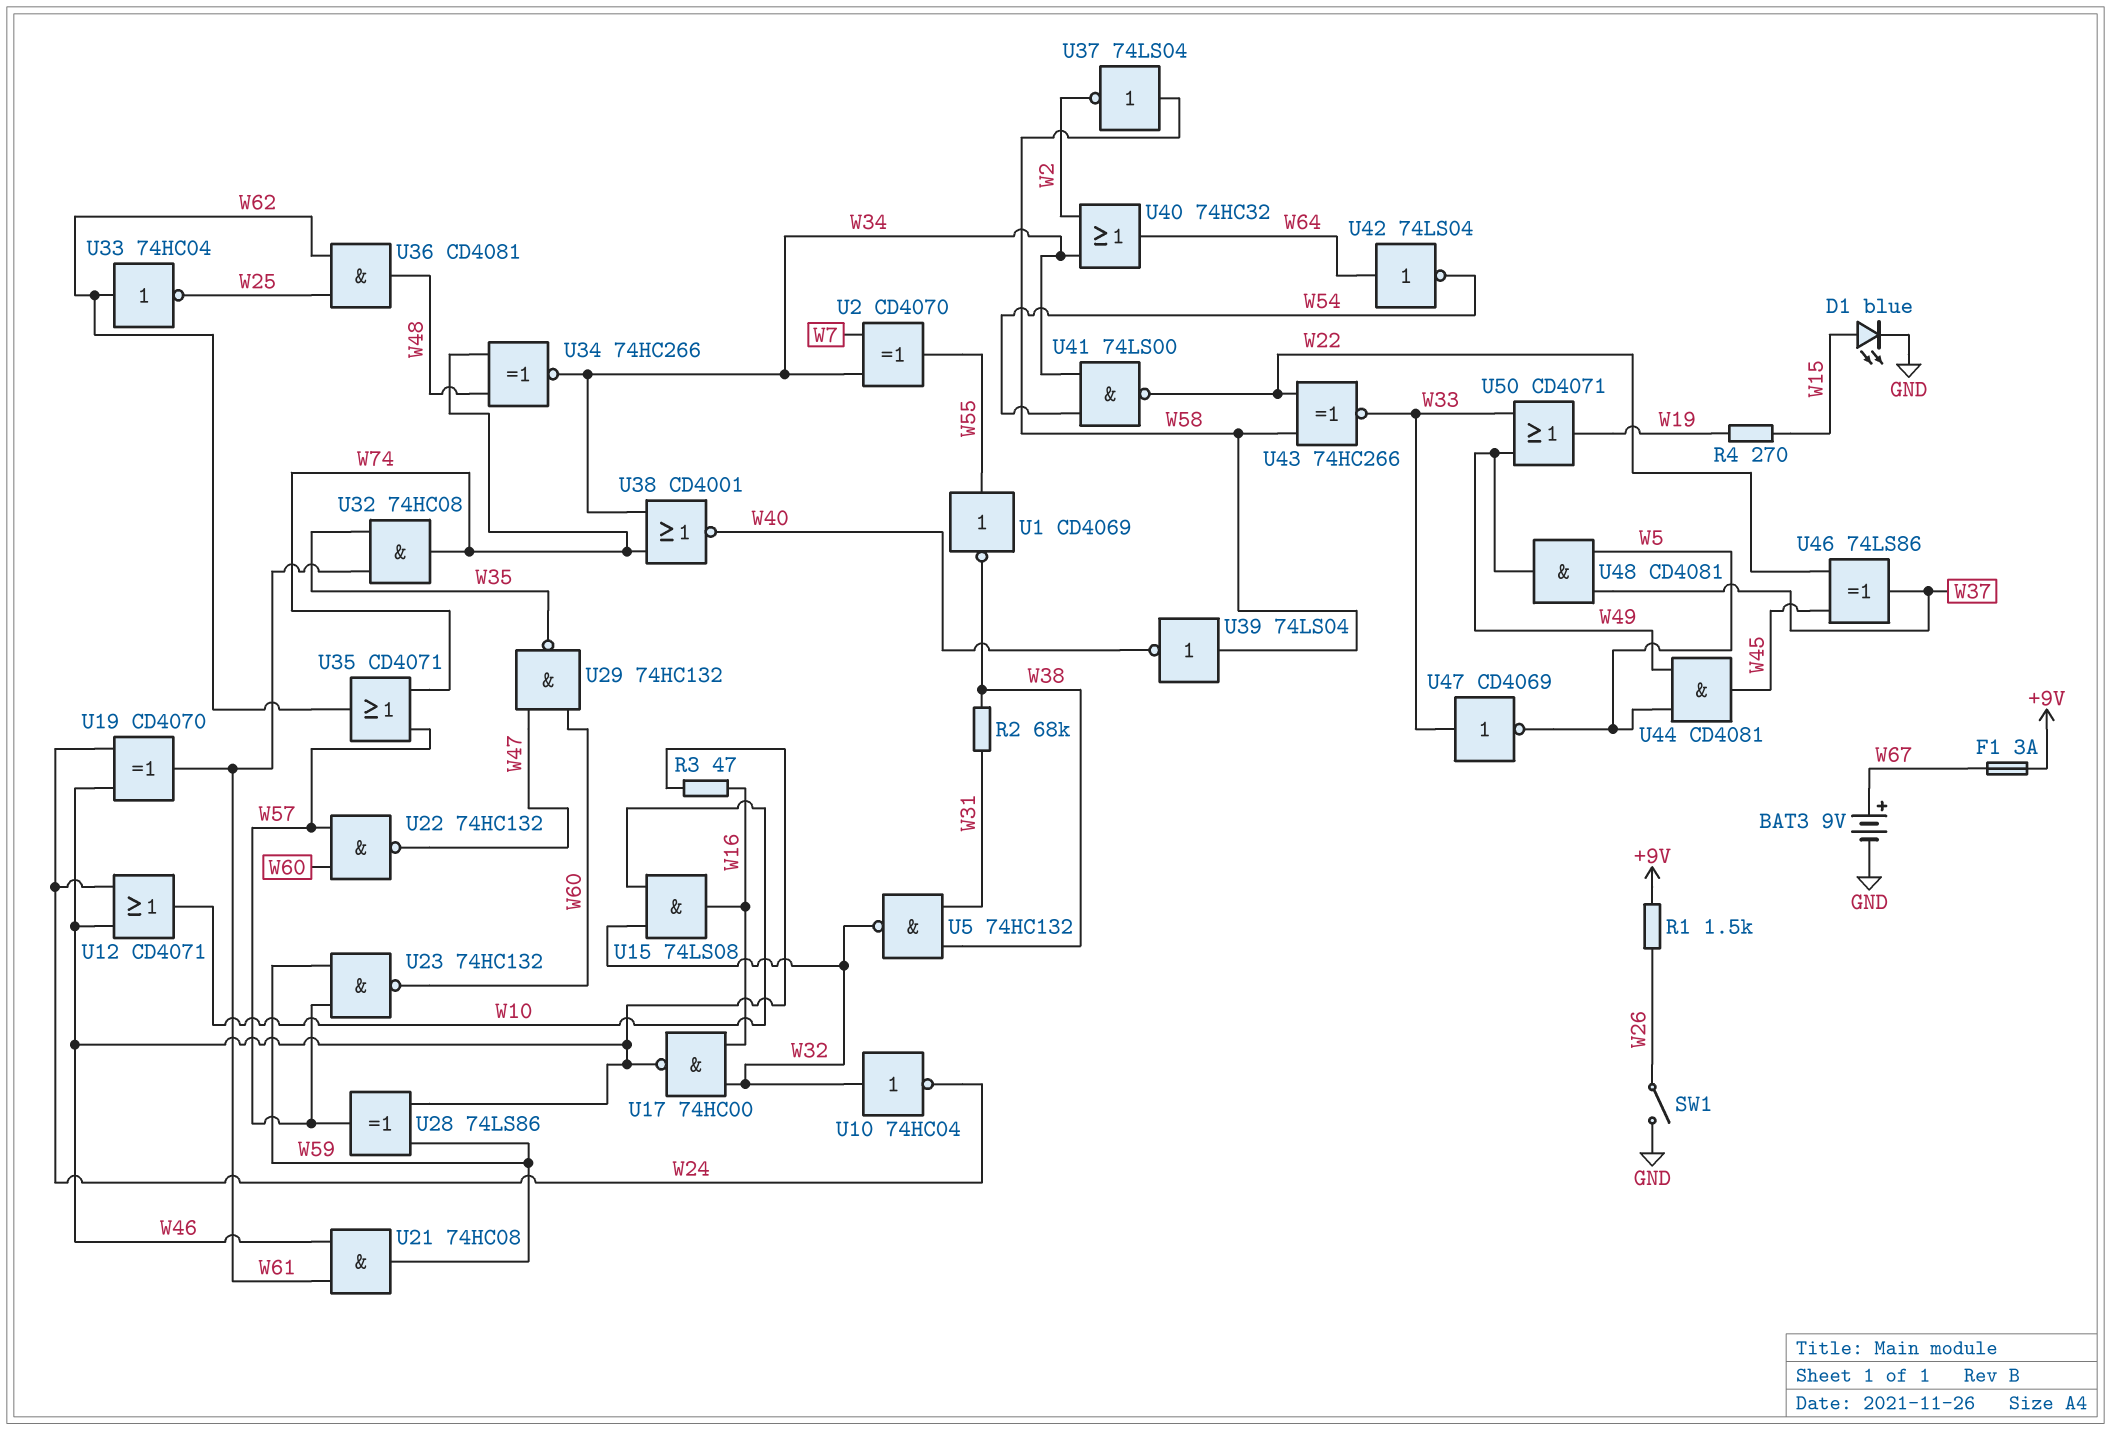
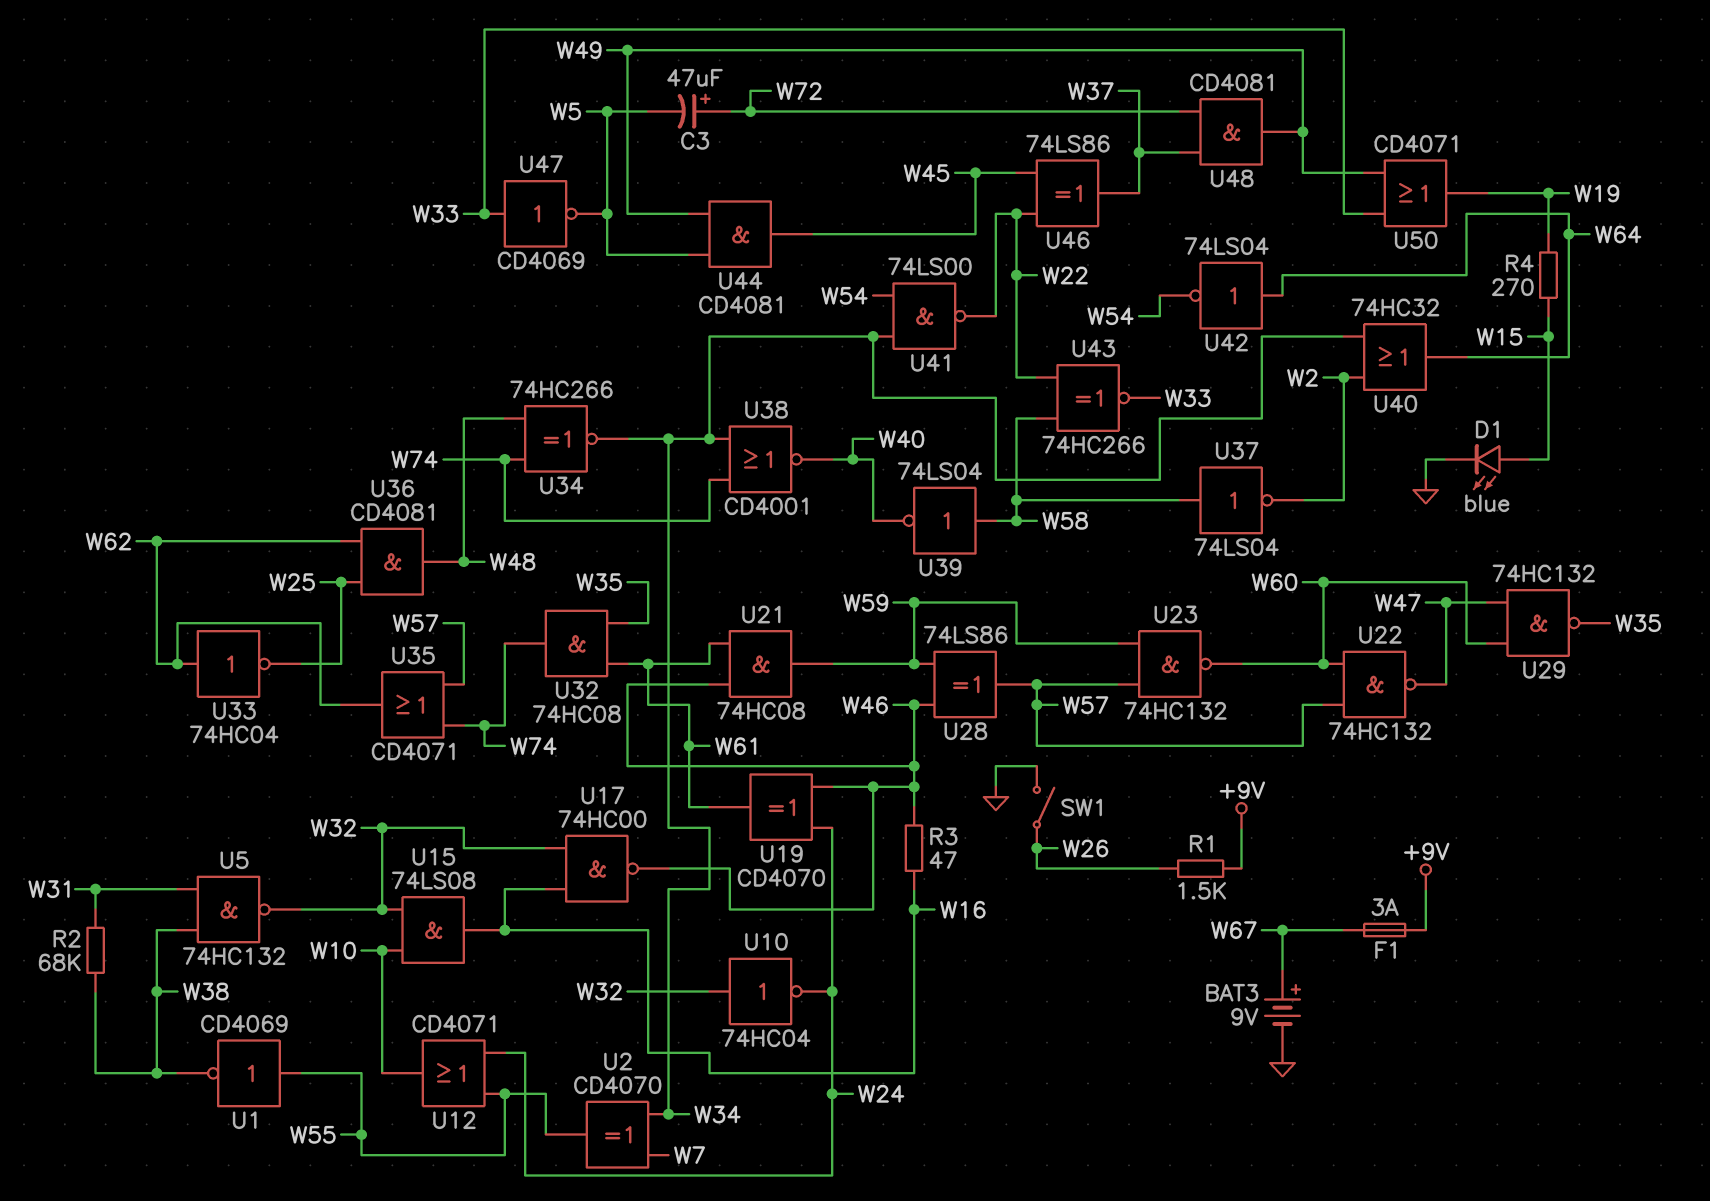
C3: none -> 47uF (plus W72, minus W5)
U12: OR CD4071 (in W24, in W46, out W10) -> OR CD4071 (in W24, in W55, out W10)
U48: AND CD4081 (in W5, in W37, out W49) -> AND CD4081 (in W37, in W72, out W49)

